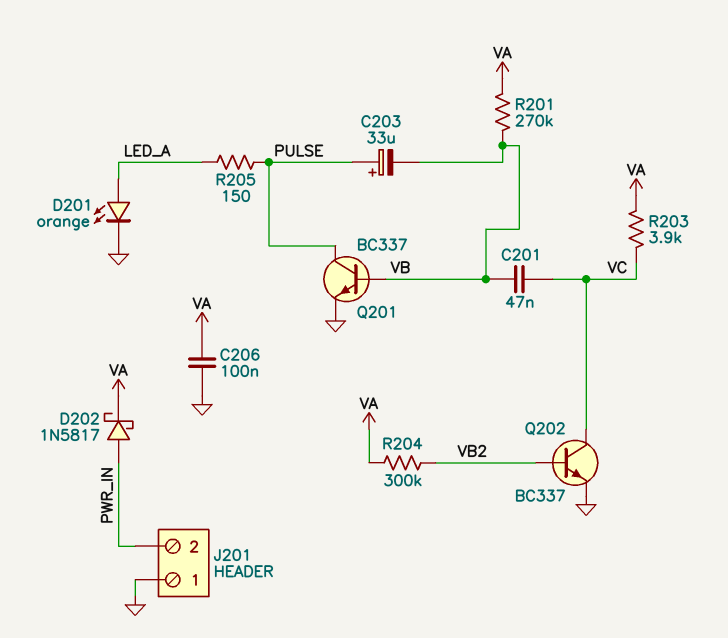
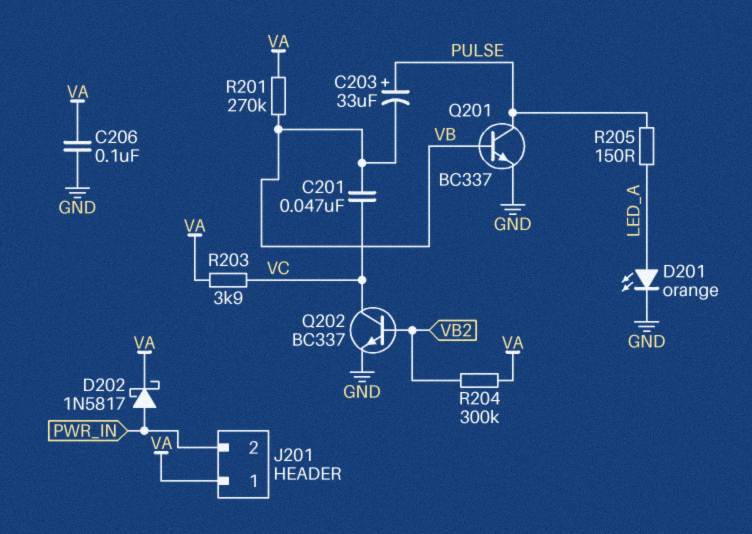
J201 pin 1: GND -> VA

